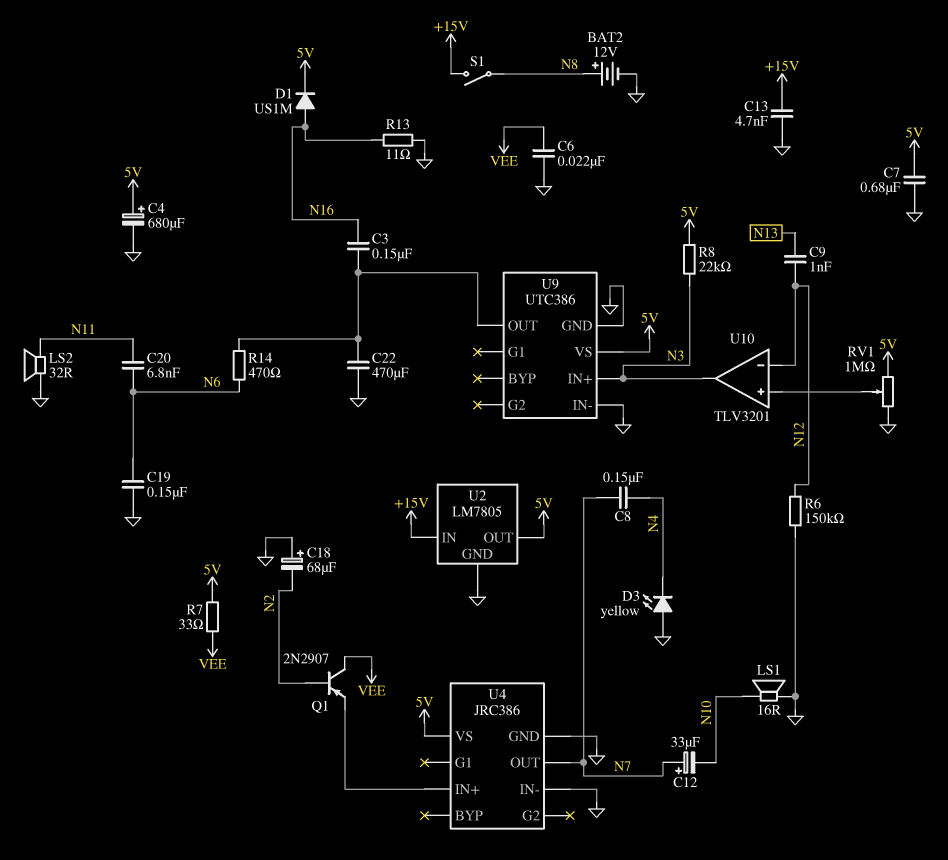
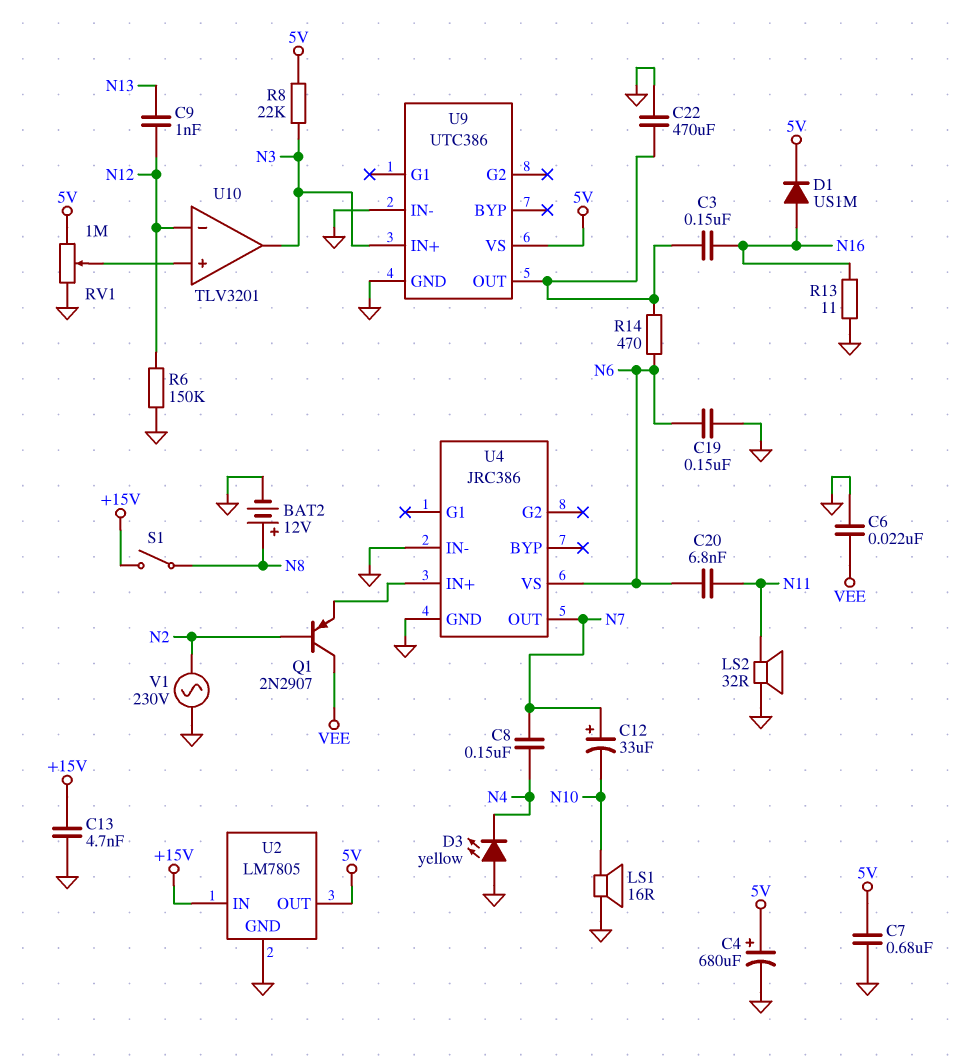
C18: 68uF (plus GND, minus N2) -> none
R7: 33 (5V, VEE) -> none
U4 pin VS: 5V -> N6
V1: none -> AC 230V (GND, N2)

